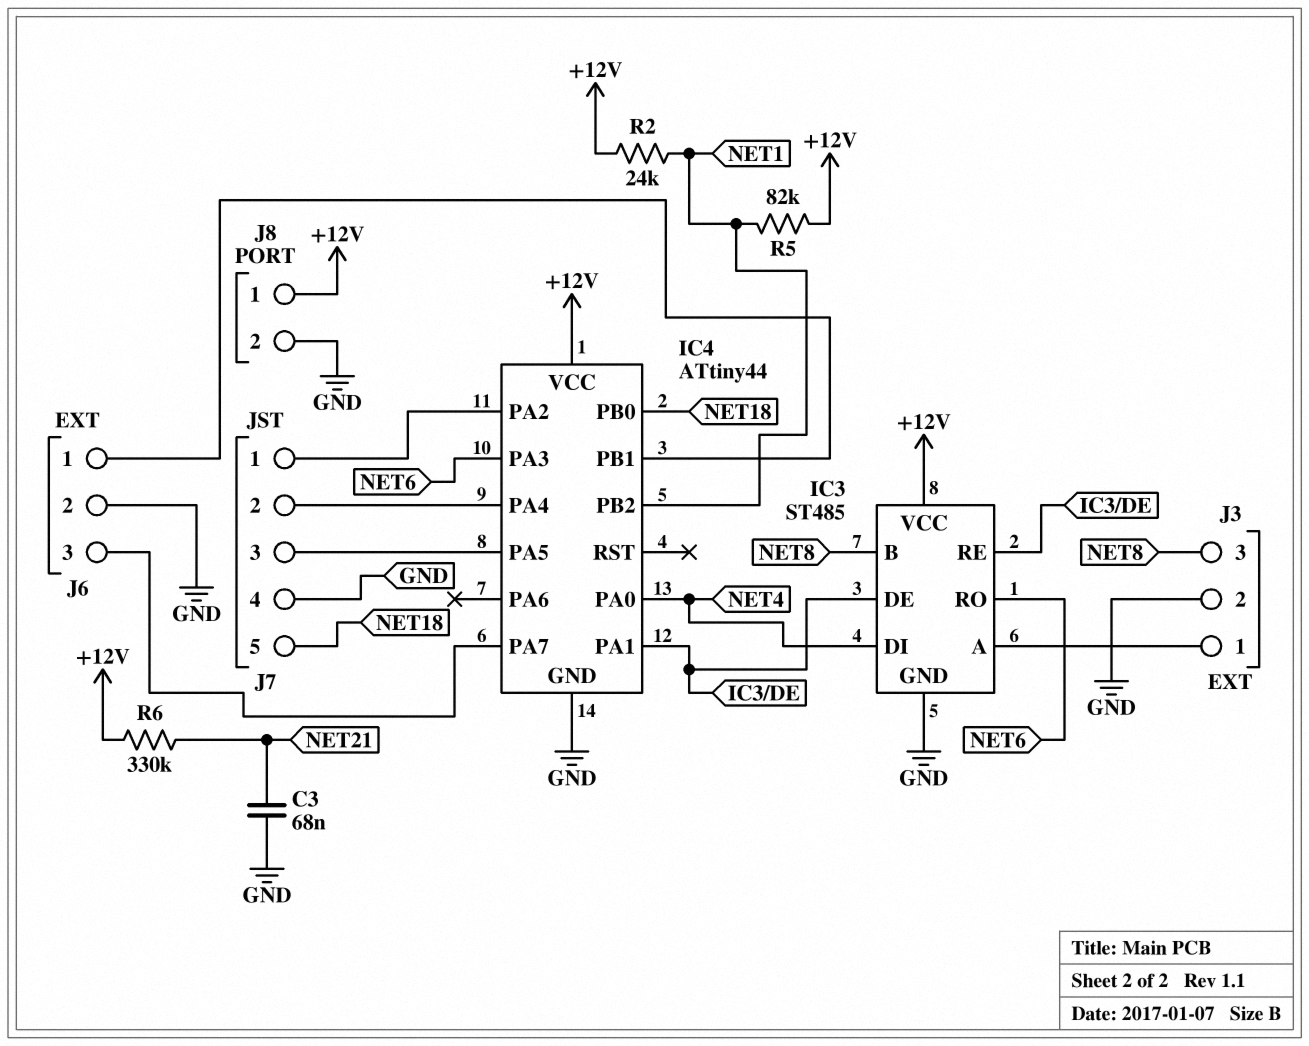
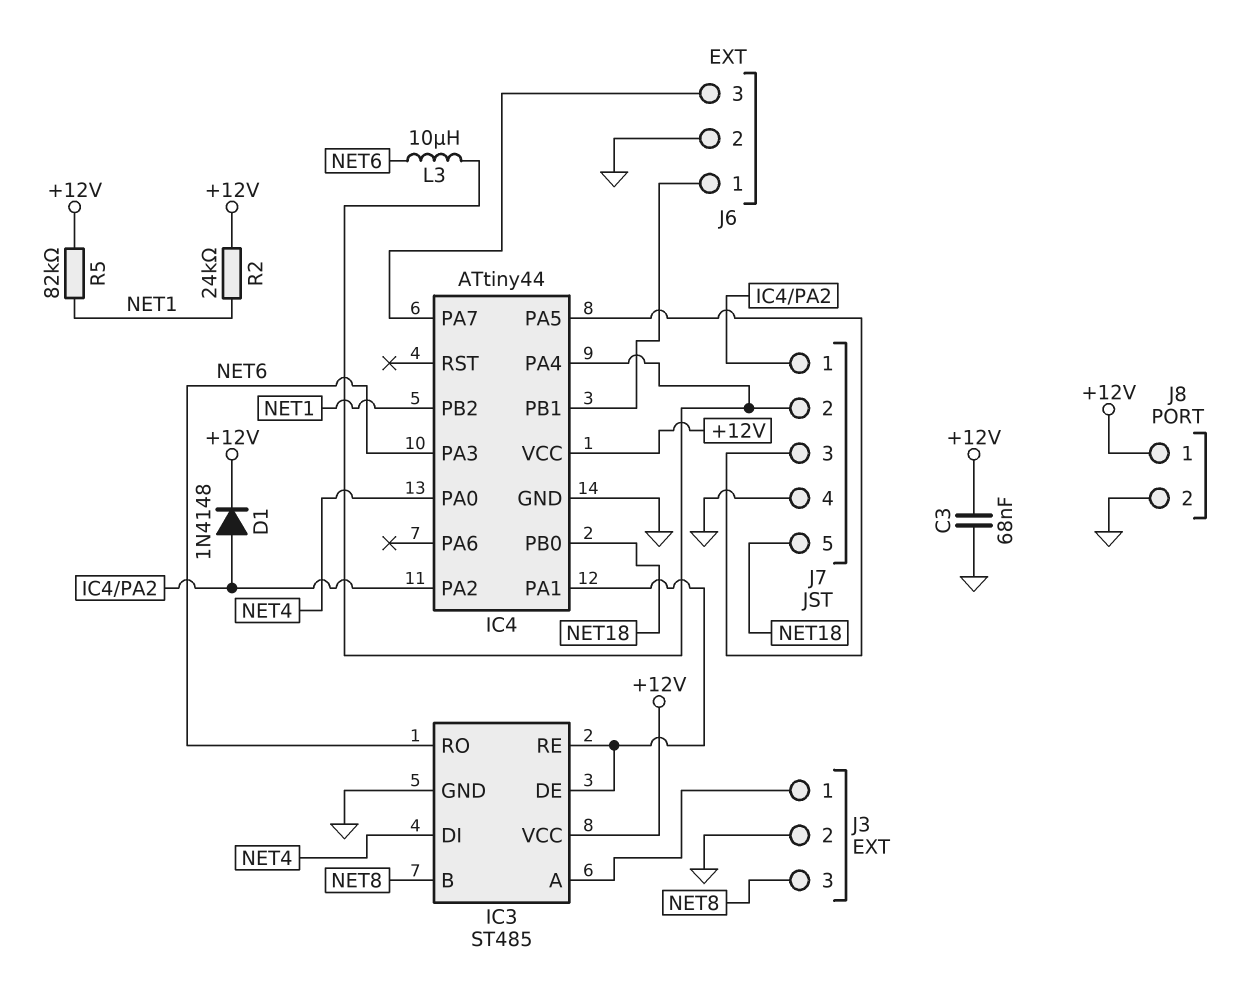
C3: 68nF (GND, NET21) -> 68nF (+12V, GND)
D1: none -> diode 1N4148 (A IC4/PA2, K +12V)
L3: none -> 10uH (IC4/PA4, NET6)
R6: 330k (+12V, NET21) -> none

